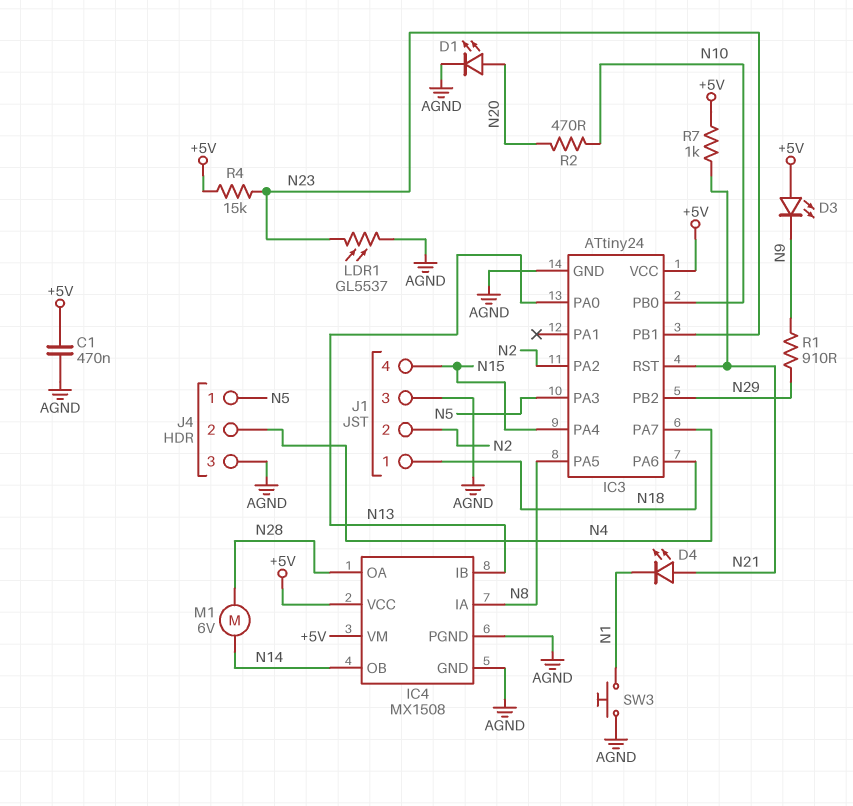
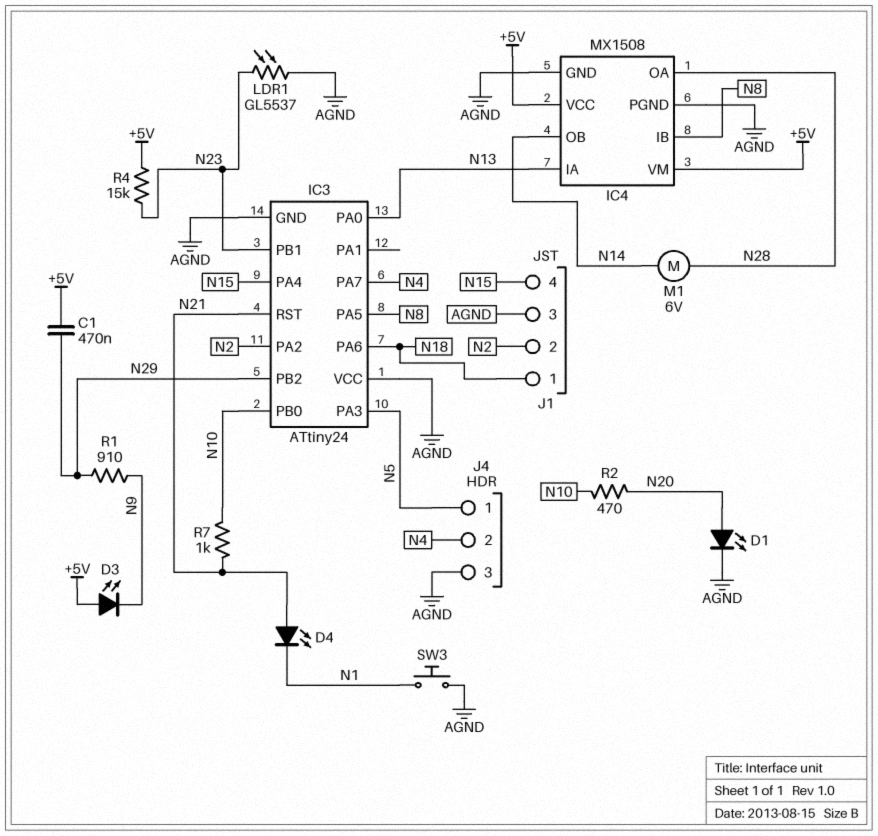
C1: 470nF (+5V, AGND) -> 470nF (+5V, N29)
IC3 pin VCC: +5V -> AGND
IC4 pin IA: N8 -> N13
IC4 pin IB: N13 -> N8
R7: 1k (+5V, N21) -> 1k (N10, N21)

